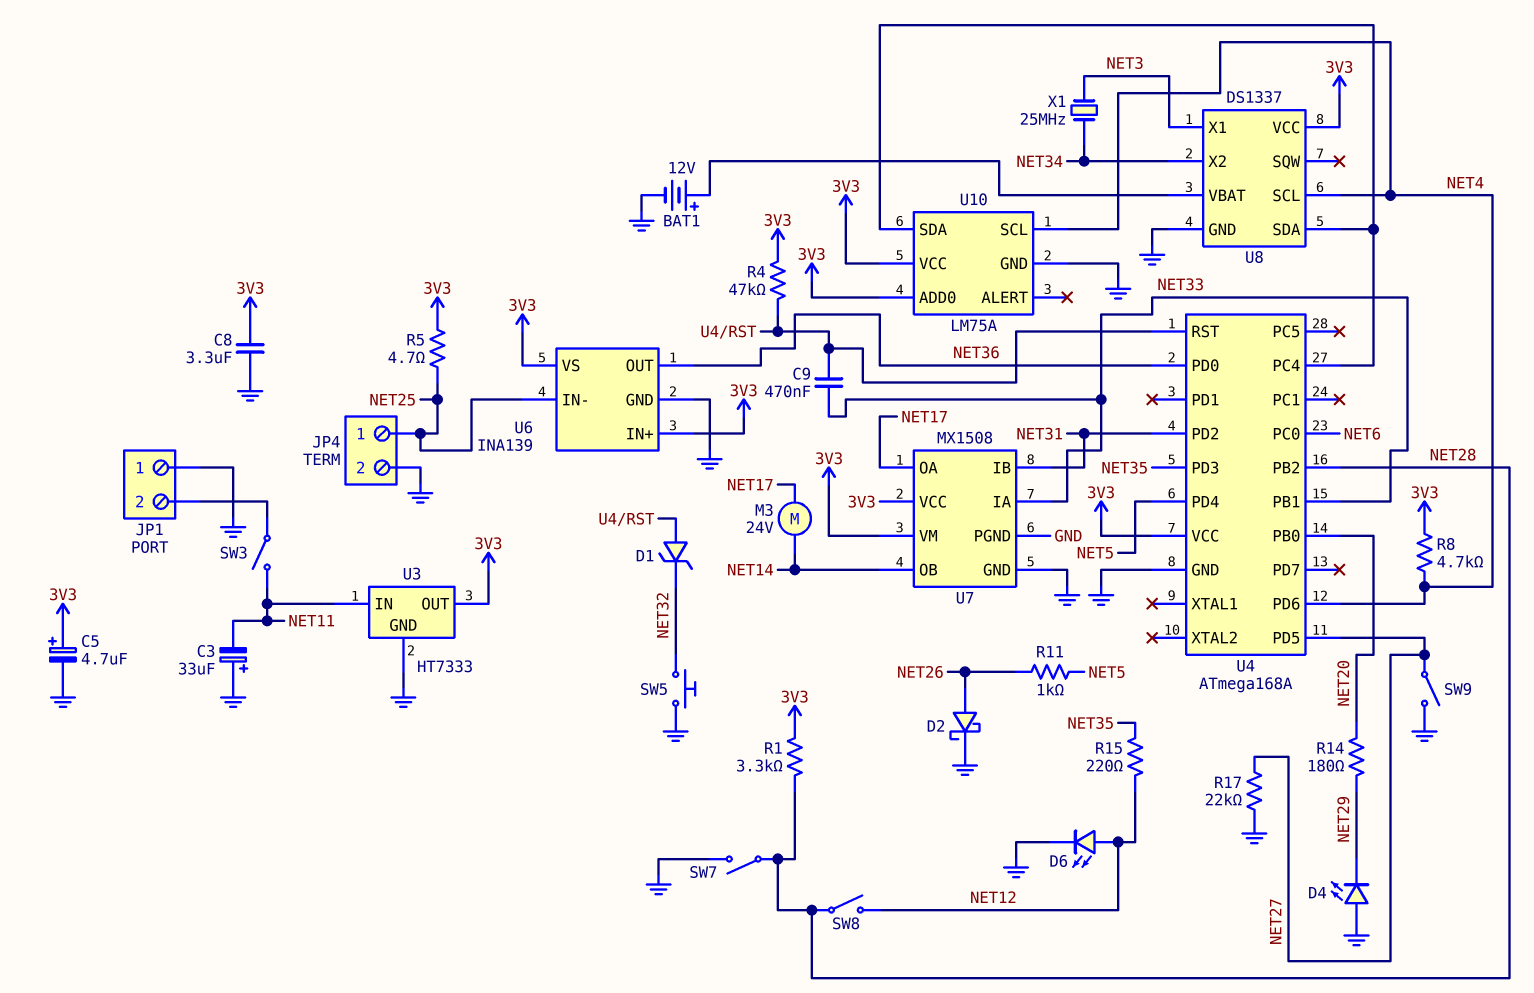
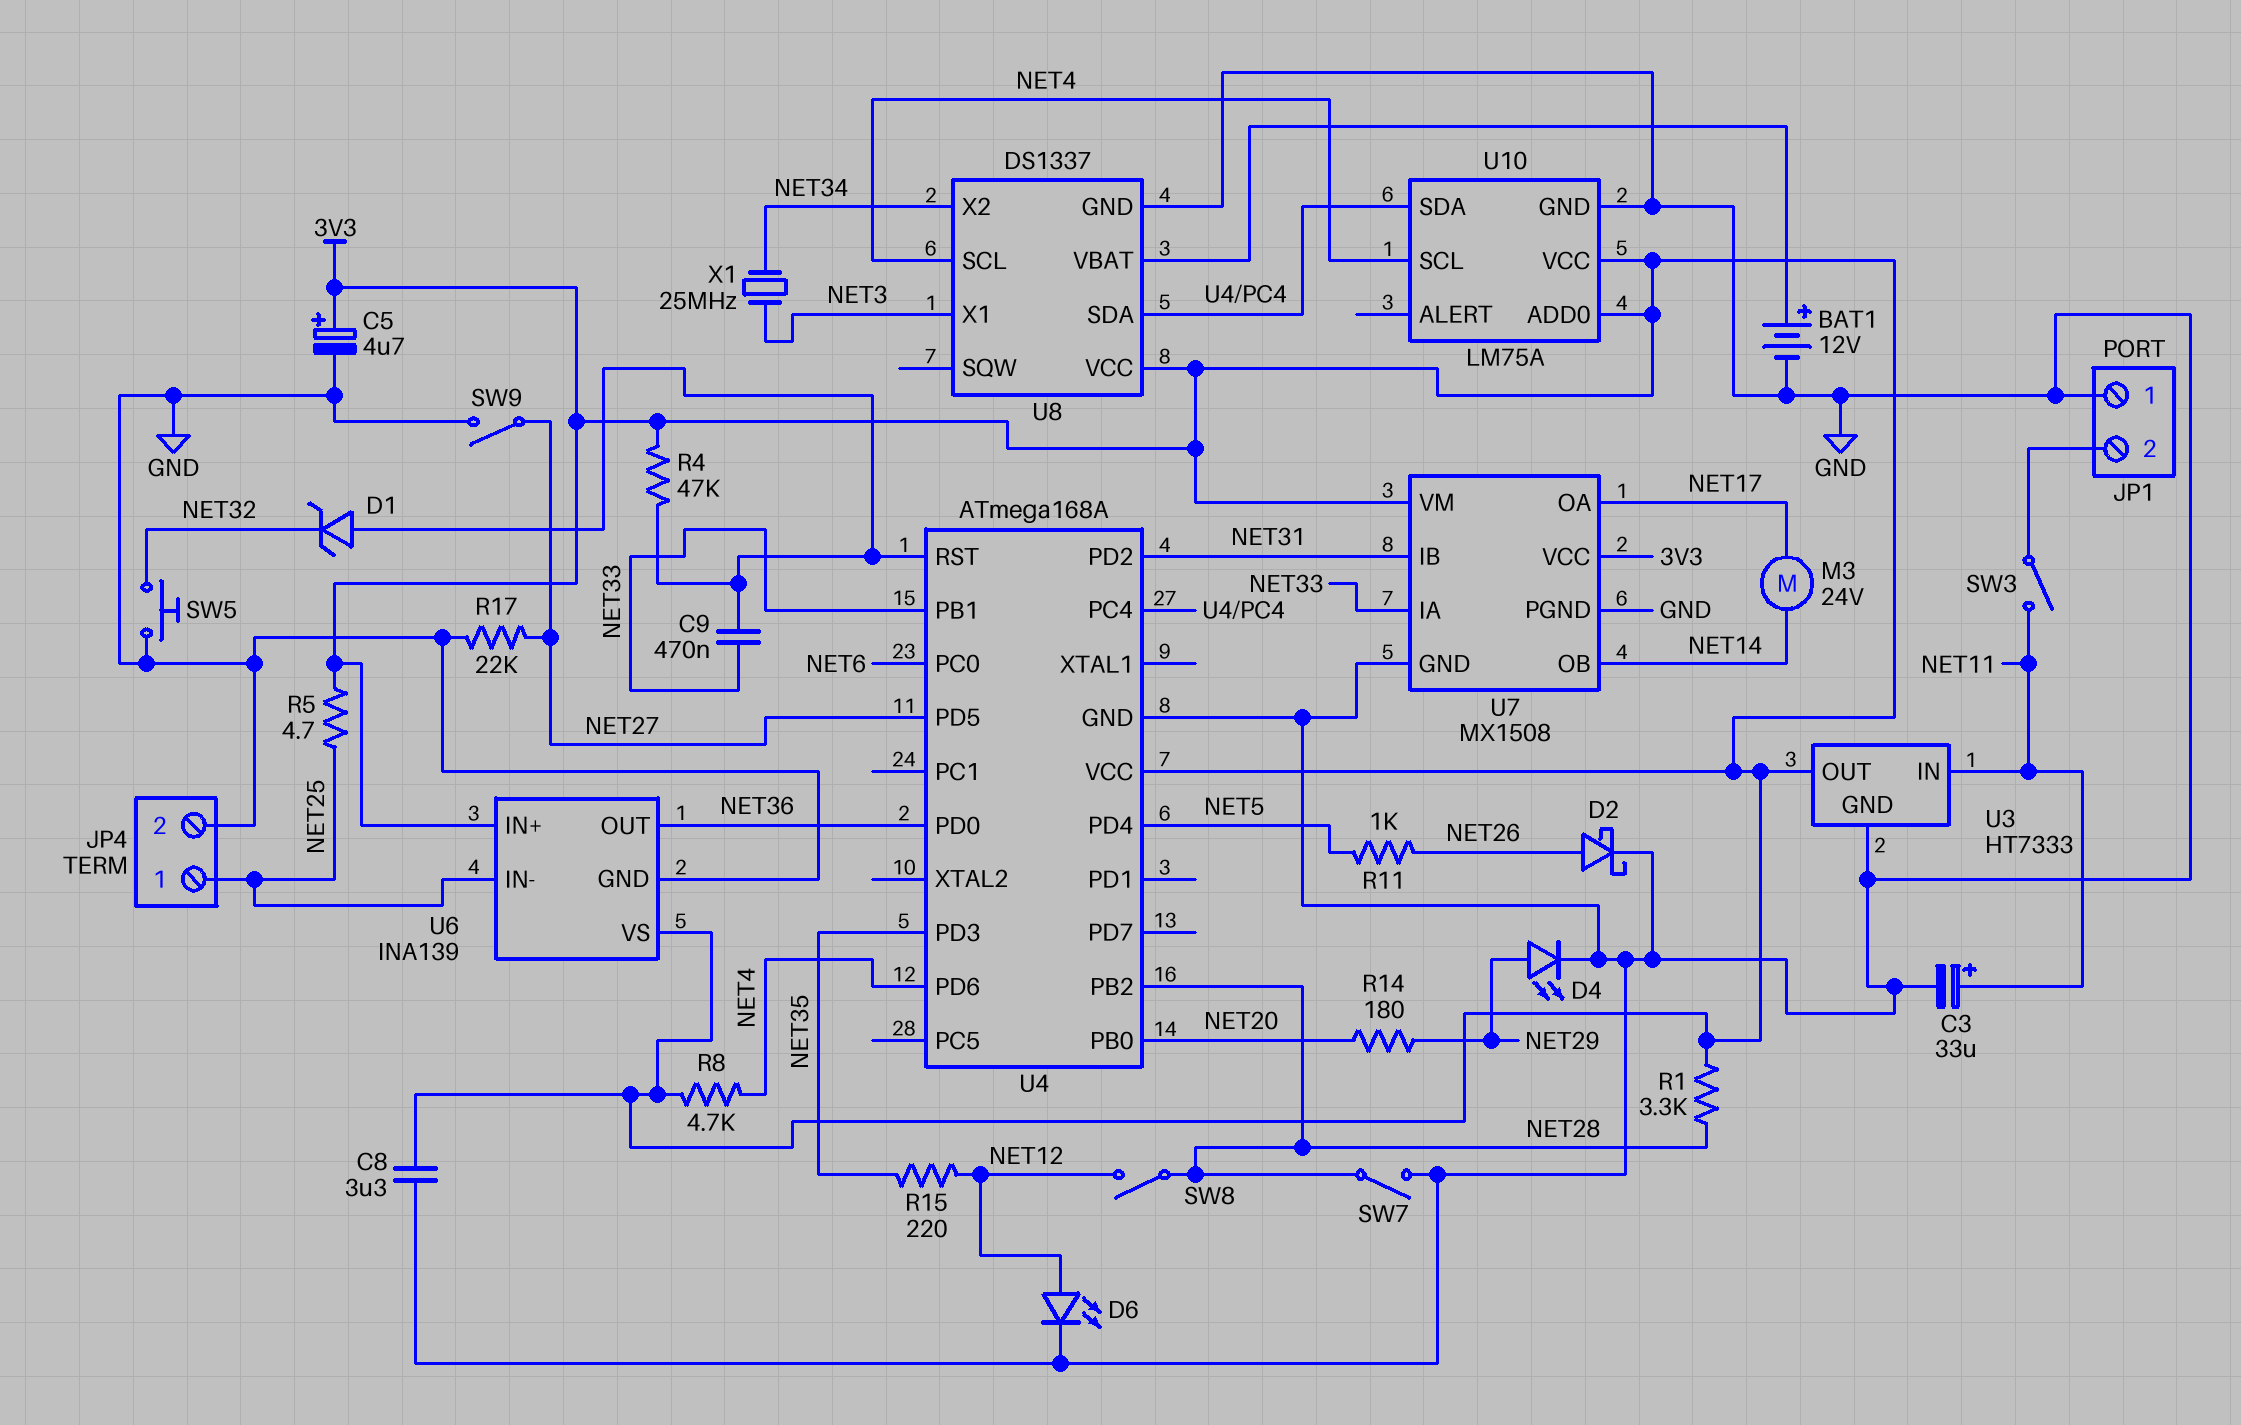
C3: 33uF (plus GND, minus NET11) -> 33uF (plus NET11, minus GND)
D4: LED (A GND, K NET29) -> LED (A NET29, K GND)

